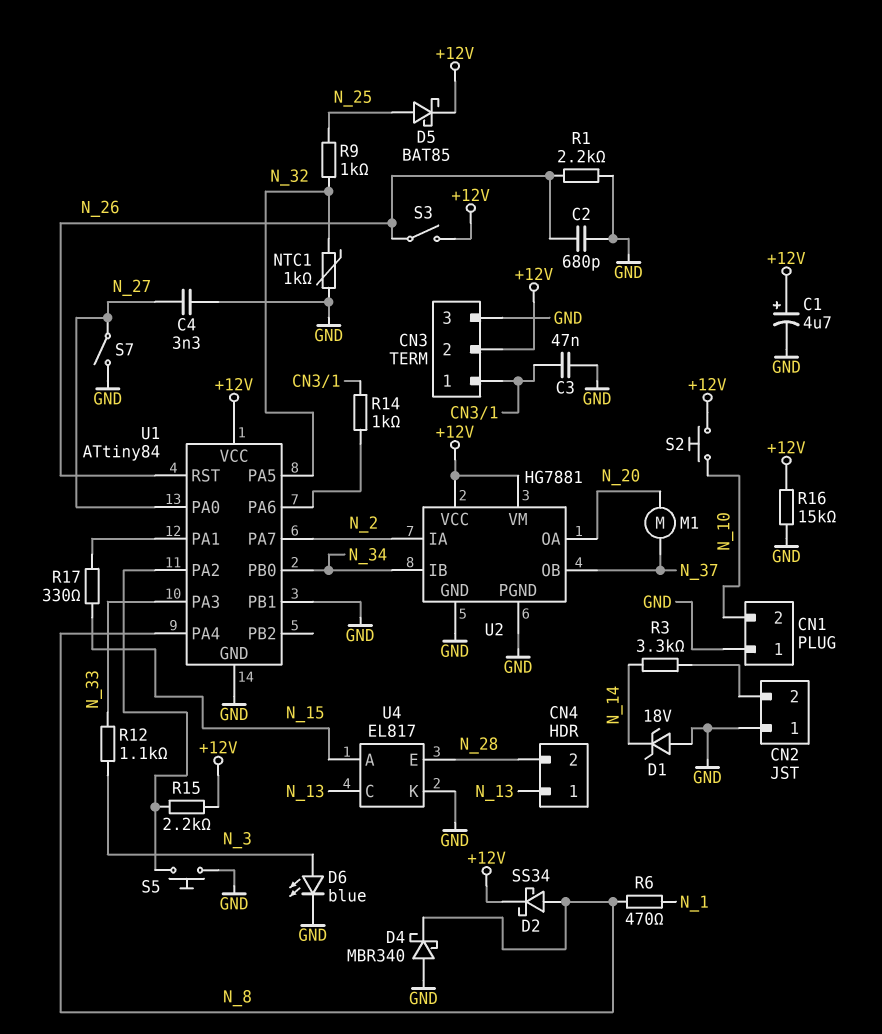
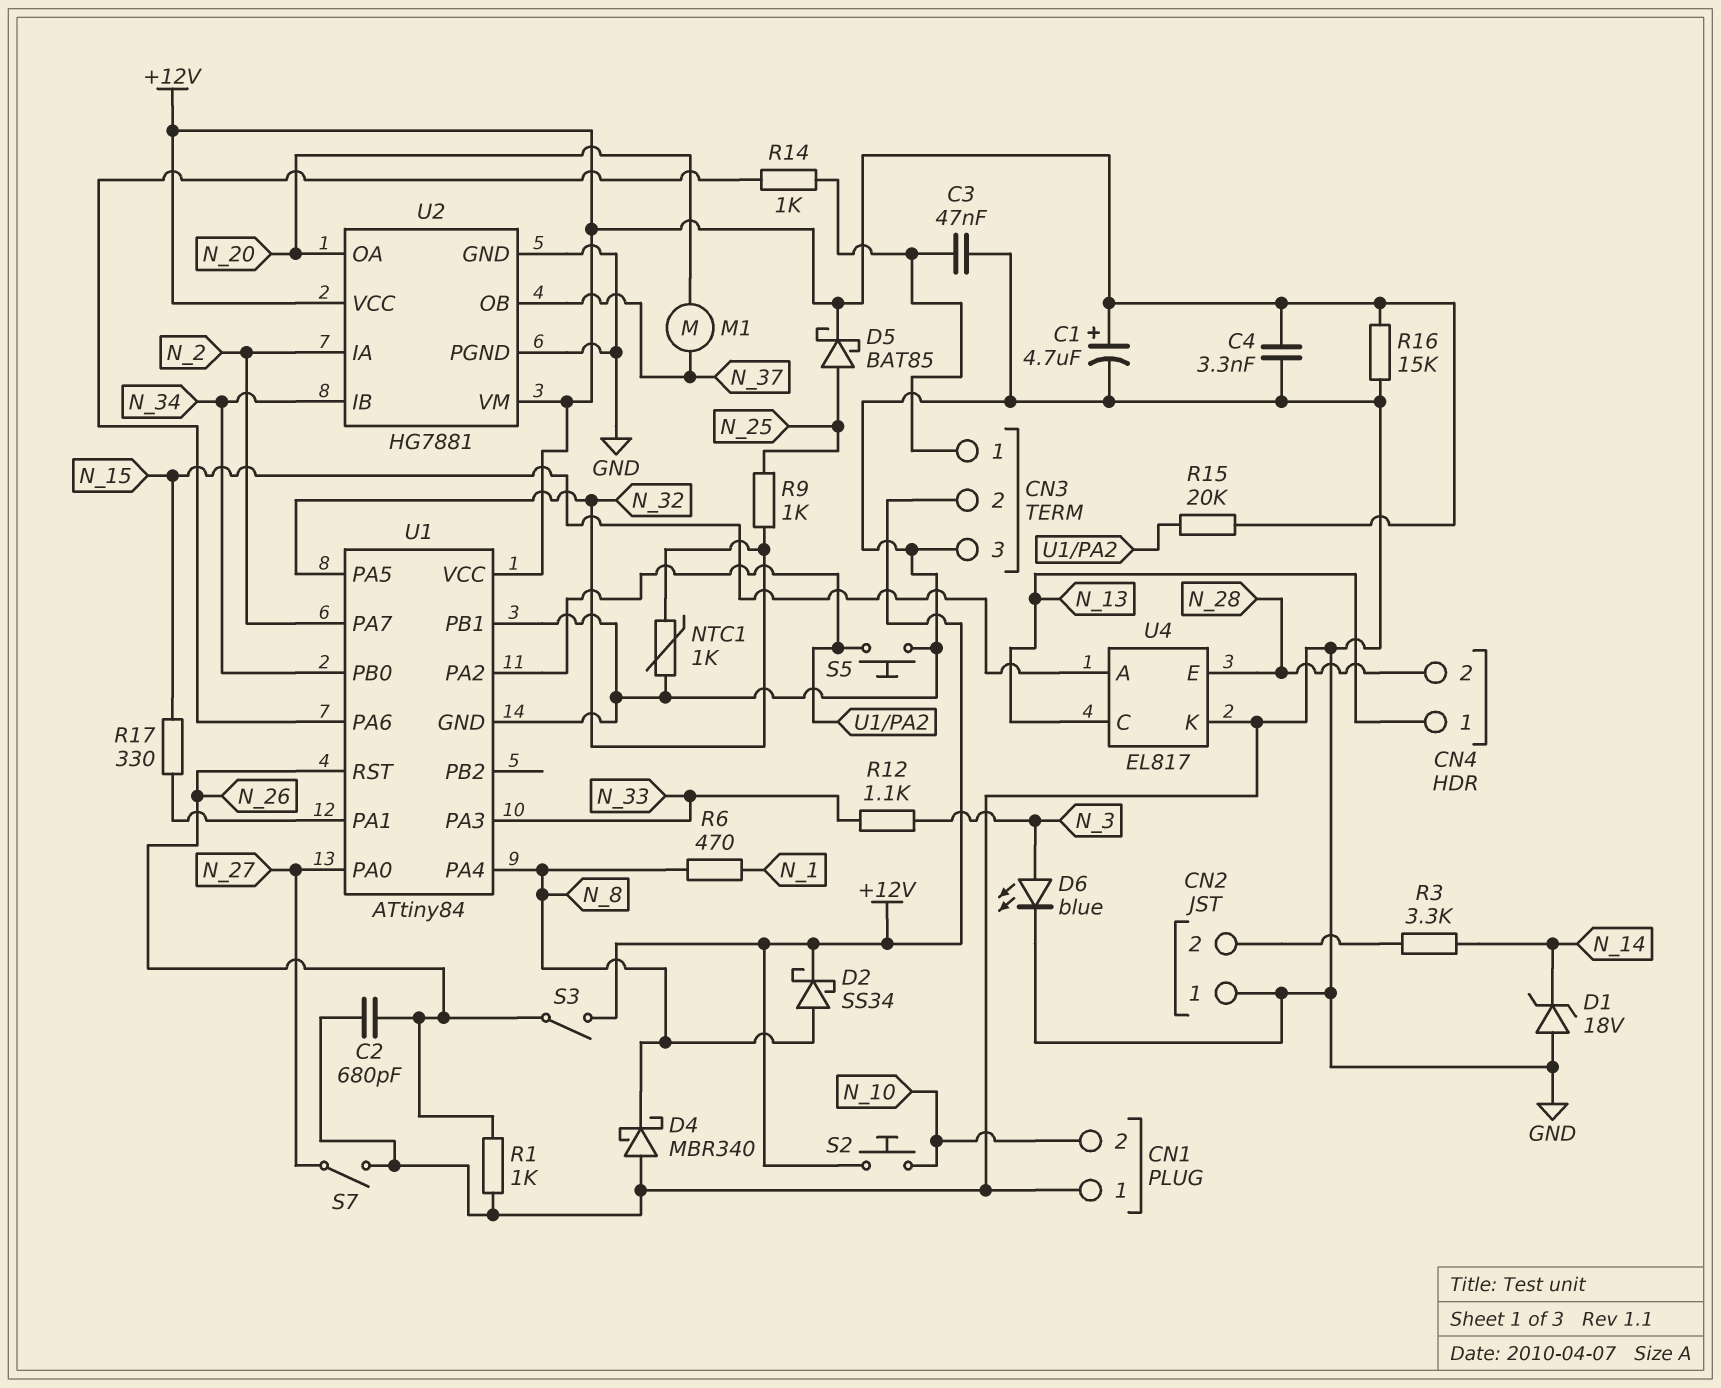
C4: 3.3nF (GND, N_27) -> 3.3nF (+12V, GND)
R1: 2.2k (GND, N_26) -> 1k (GND, N_26)
R15: 2.2k (+12V, U1/PA2) -> 20k (+12V, U1/PA2)

